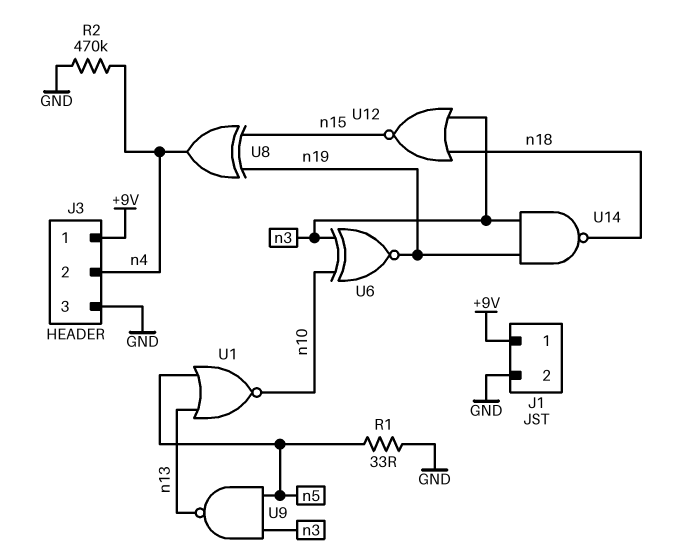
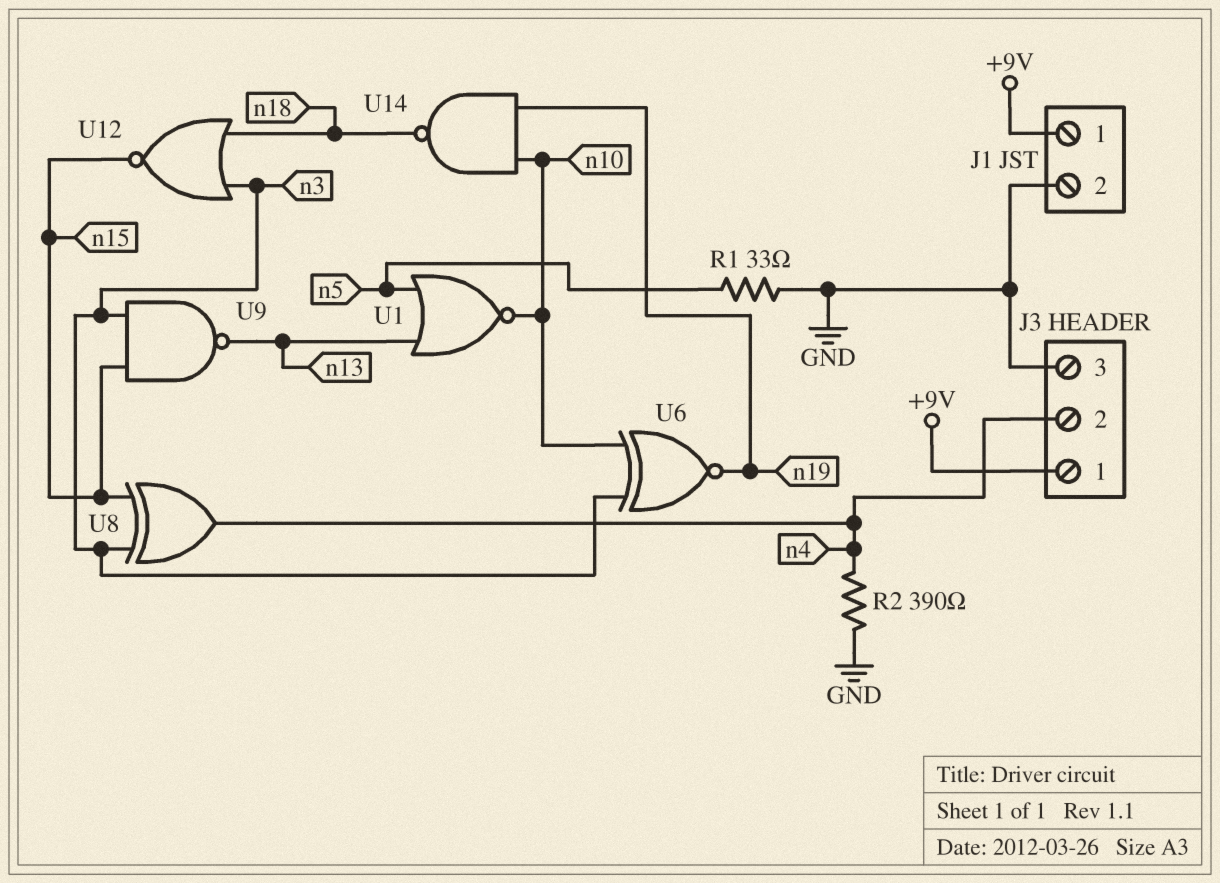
R2: 470k (GND, n4) -> 390 (GND, n4)
U8: XOR (in n15, in n19, out n4) -> XOR (in n3, in n15, out n4)
U9: NAND (in n3, in n5, out n13) -> NAND (in n3, in n15, out n13)
U14: NAND (in n3, in n19, out n18) -> NAND (in n10, in n19, out n18)

